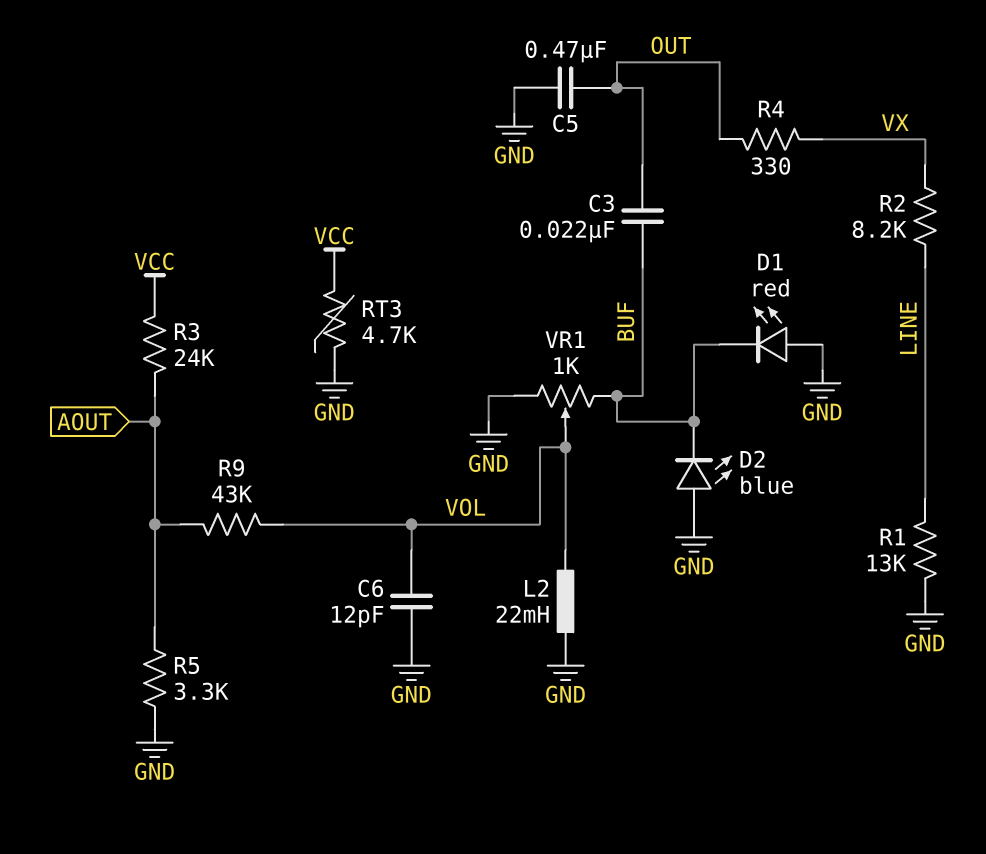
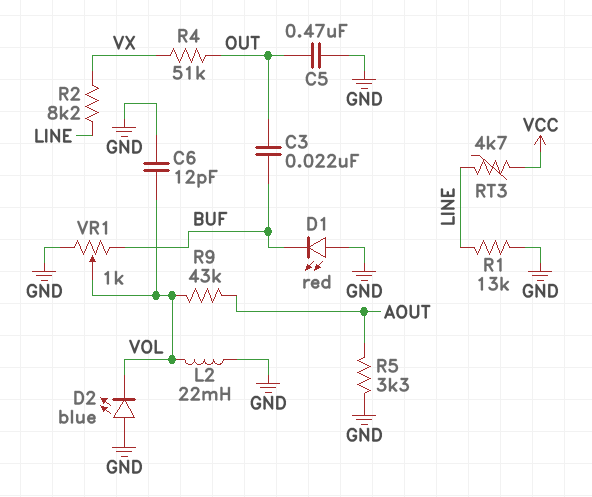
D2: LED blue (A GND, K BUF) -> LED blue (A GND, K VOL)
R3: 24k (AOUT, VCC) -> none
R4: 330 (OUT, VX) -> 51k (OUT, VX)
RT3: 4.7k (GND, VCC) -> 4.7k (LINE, VCC)

